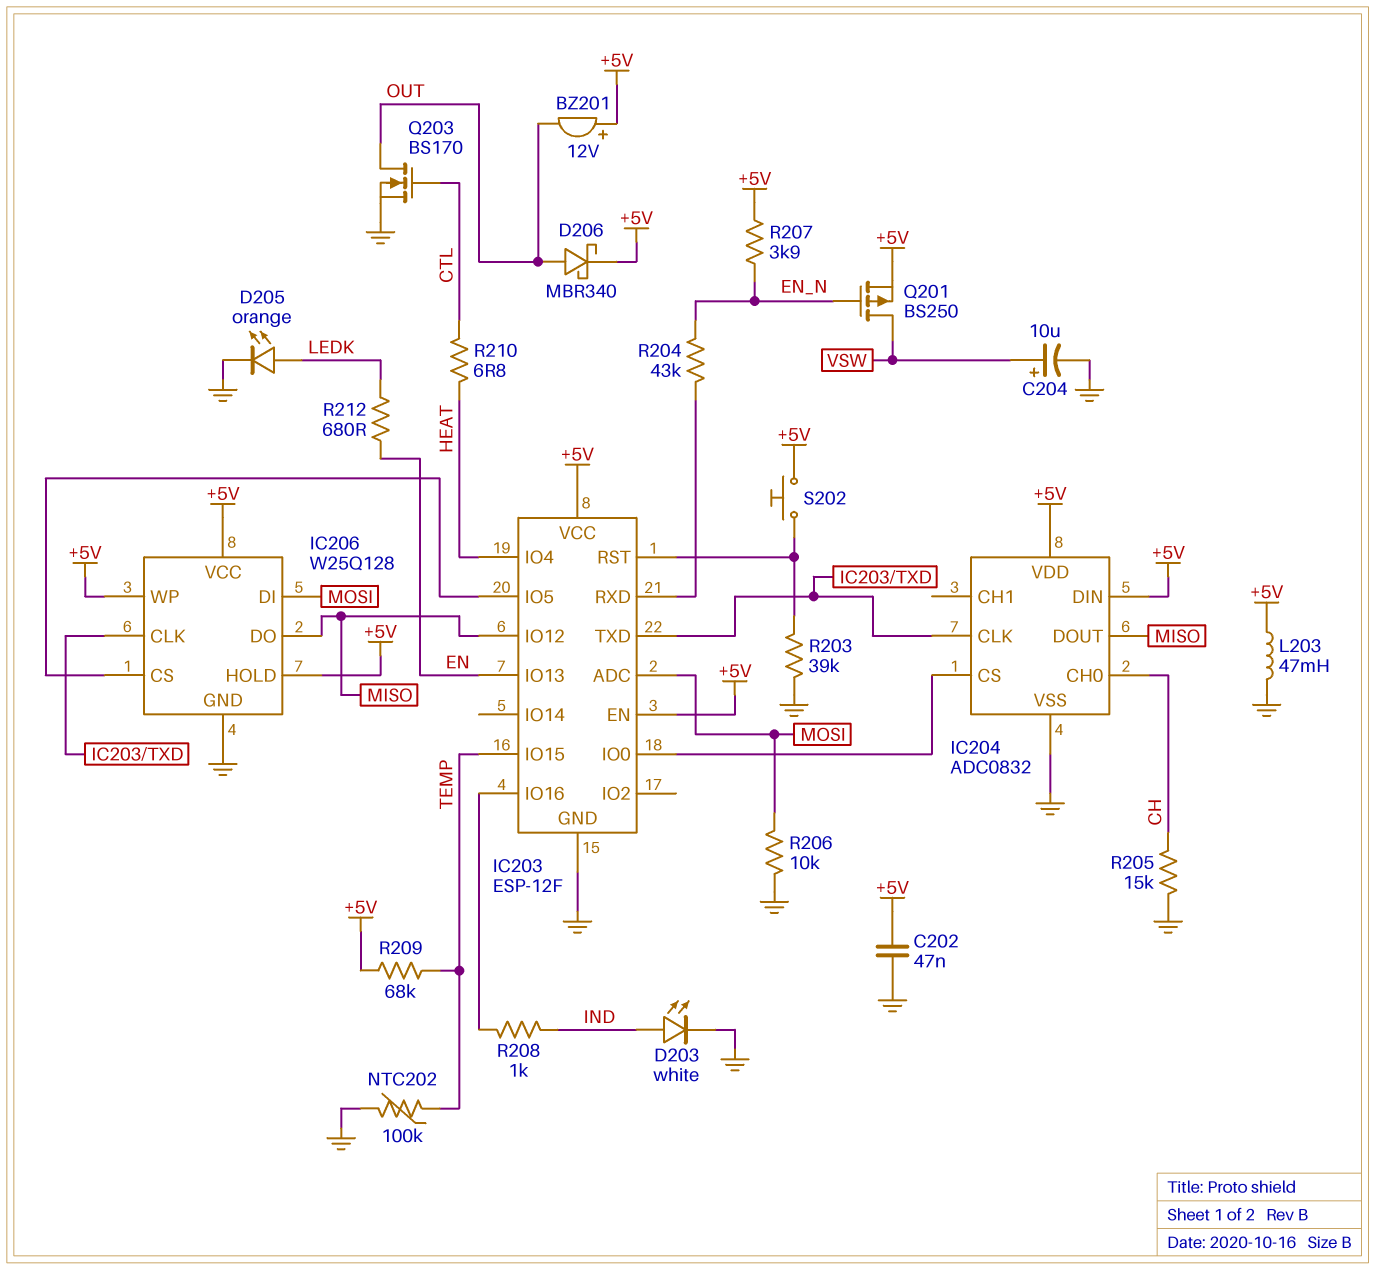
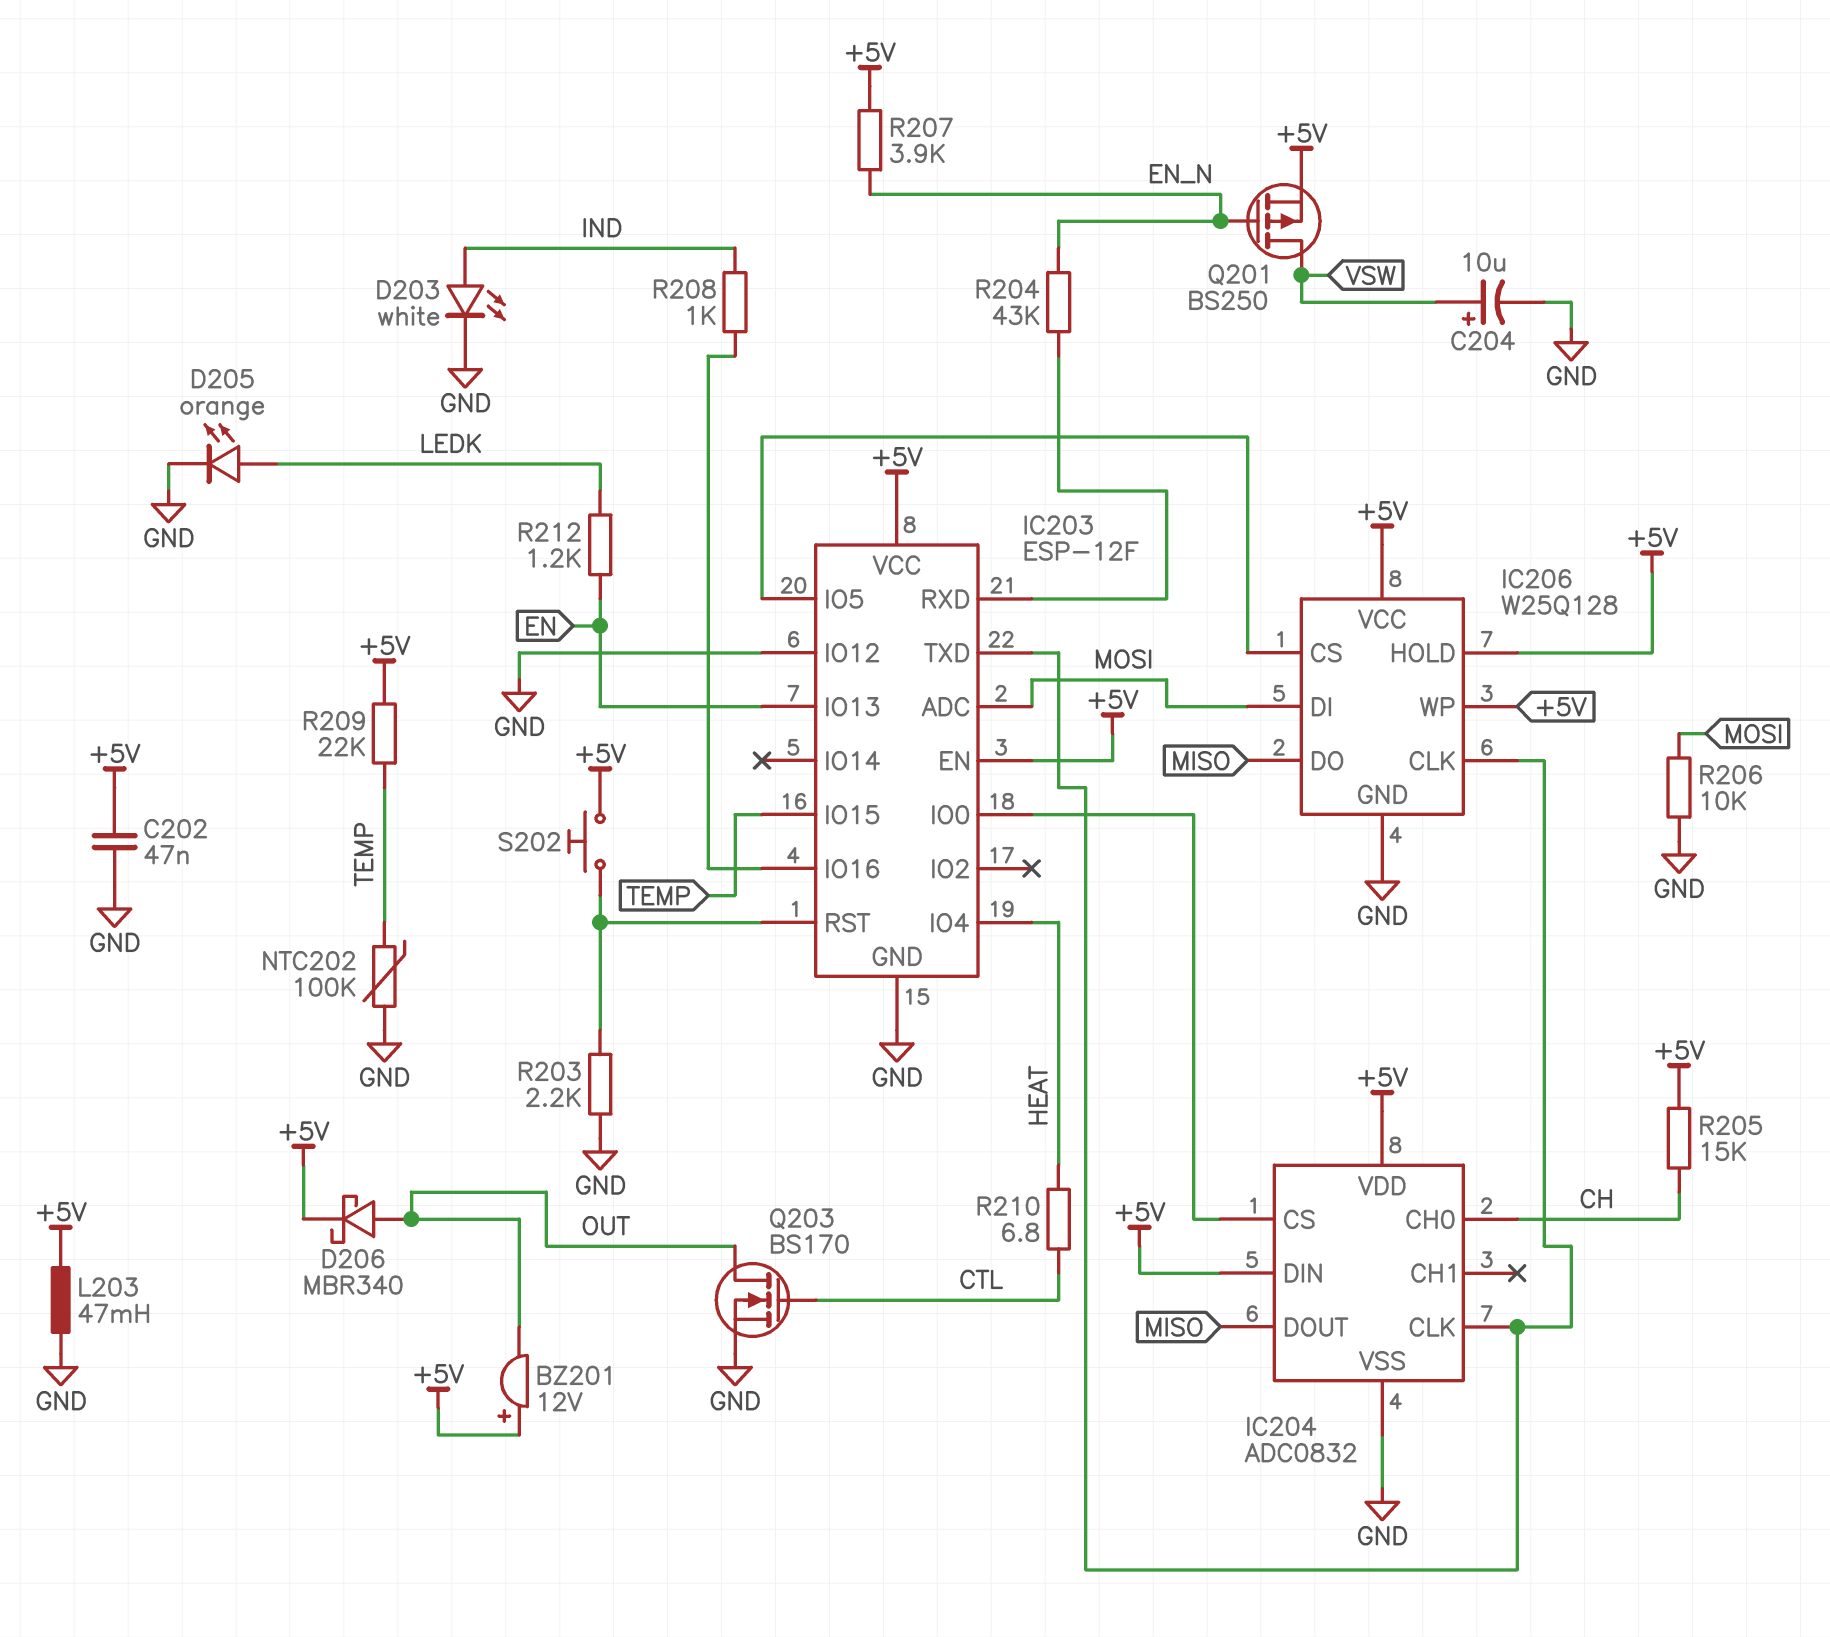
IC203 pin IO12: MISO -> GND
R203: 39k (GND, IC203/RST) -> 2.2k (GND, IC203/RST)
R205: 15k (CH, GND) -> 15k (+5V, CH)
R209: 68k (+5V, TEMP) -> 22k (+5V, TEMP)
R212: 680 (EN, LEDK) -> 1.2k (EN, LEDK)

